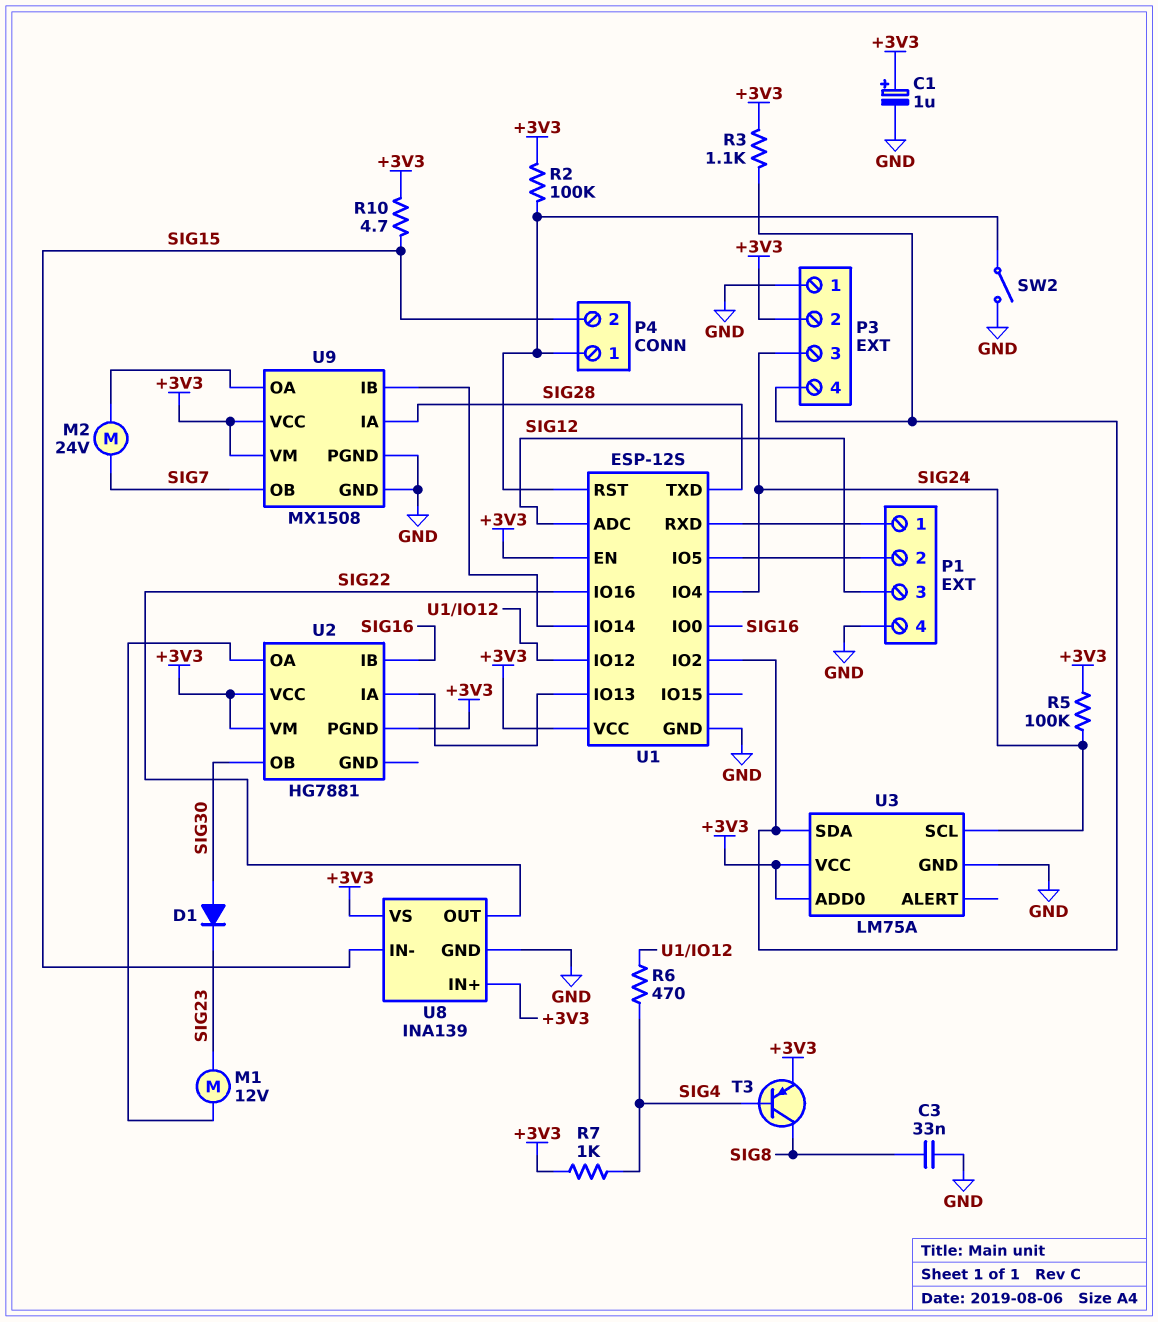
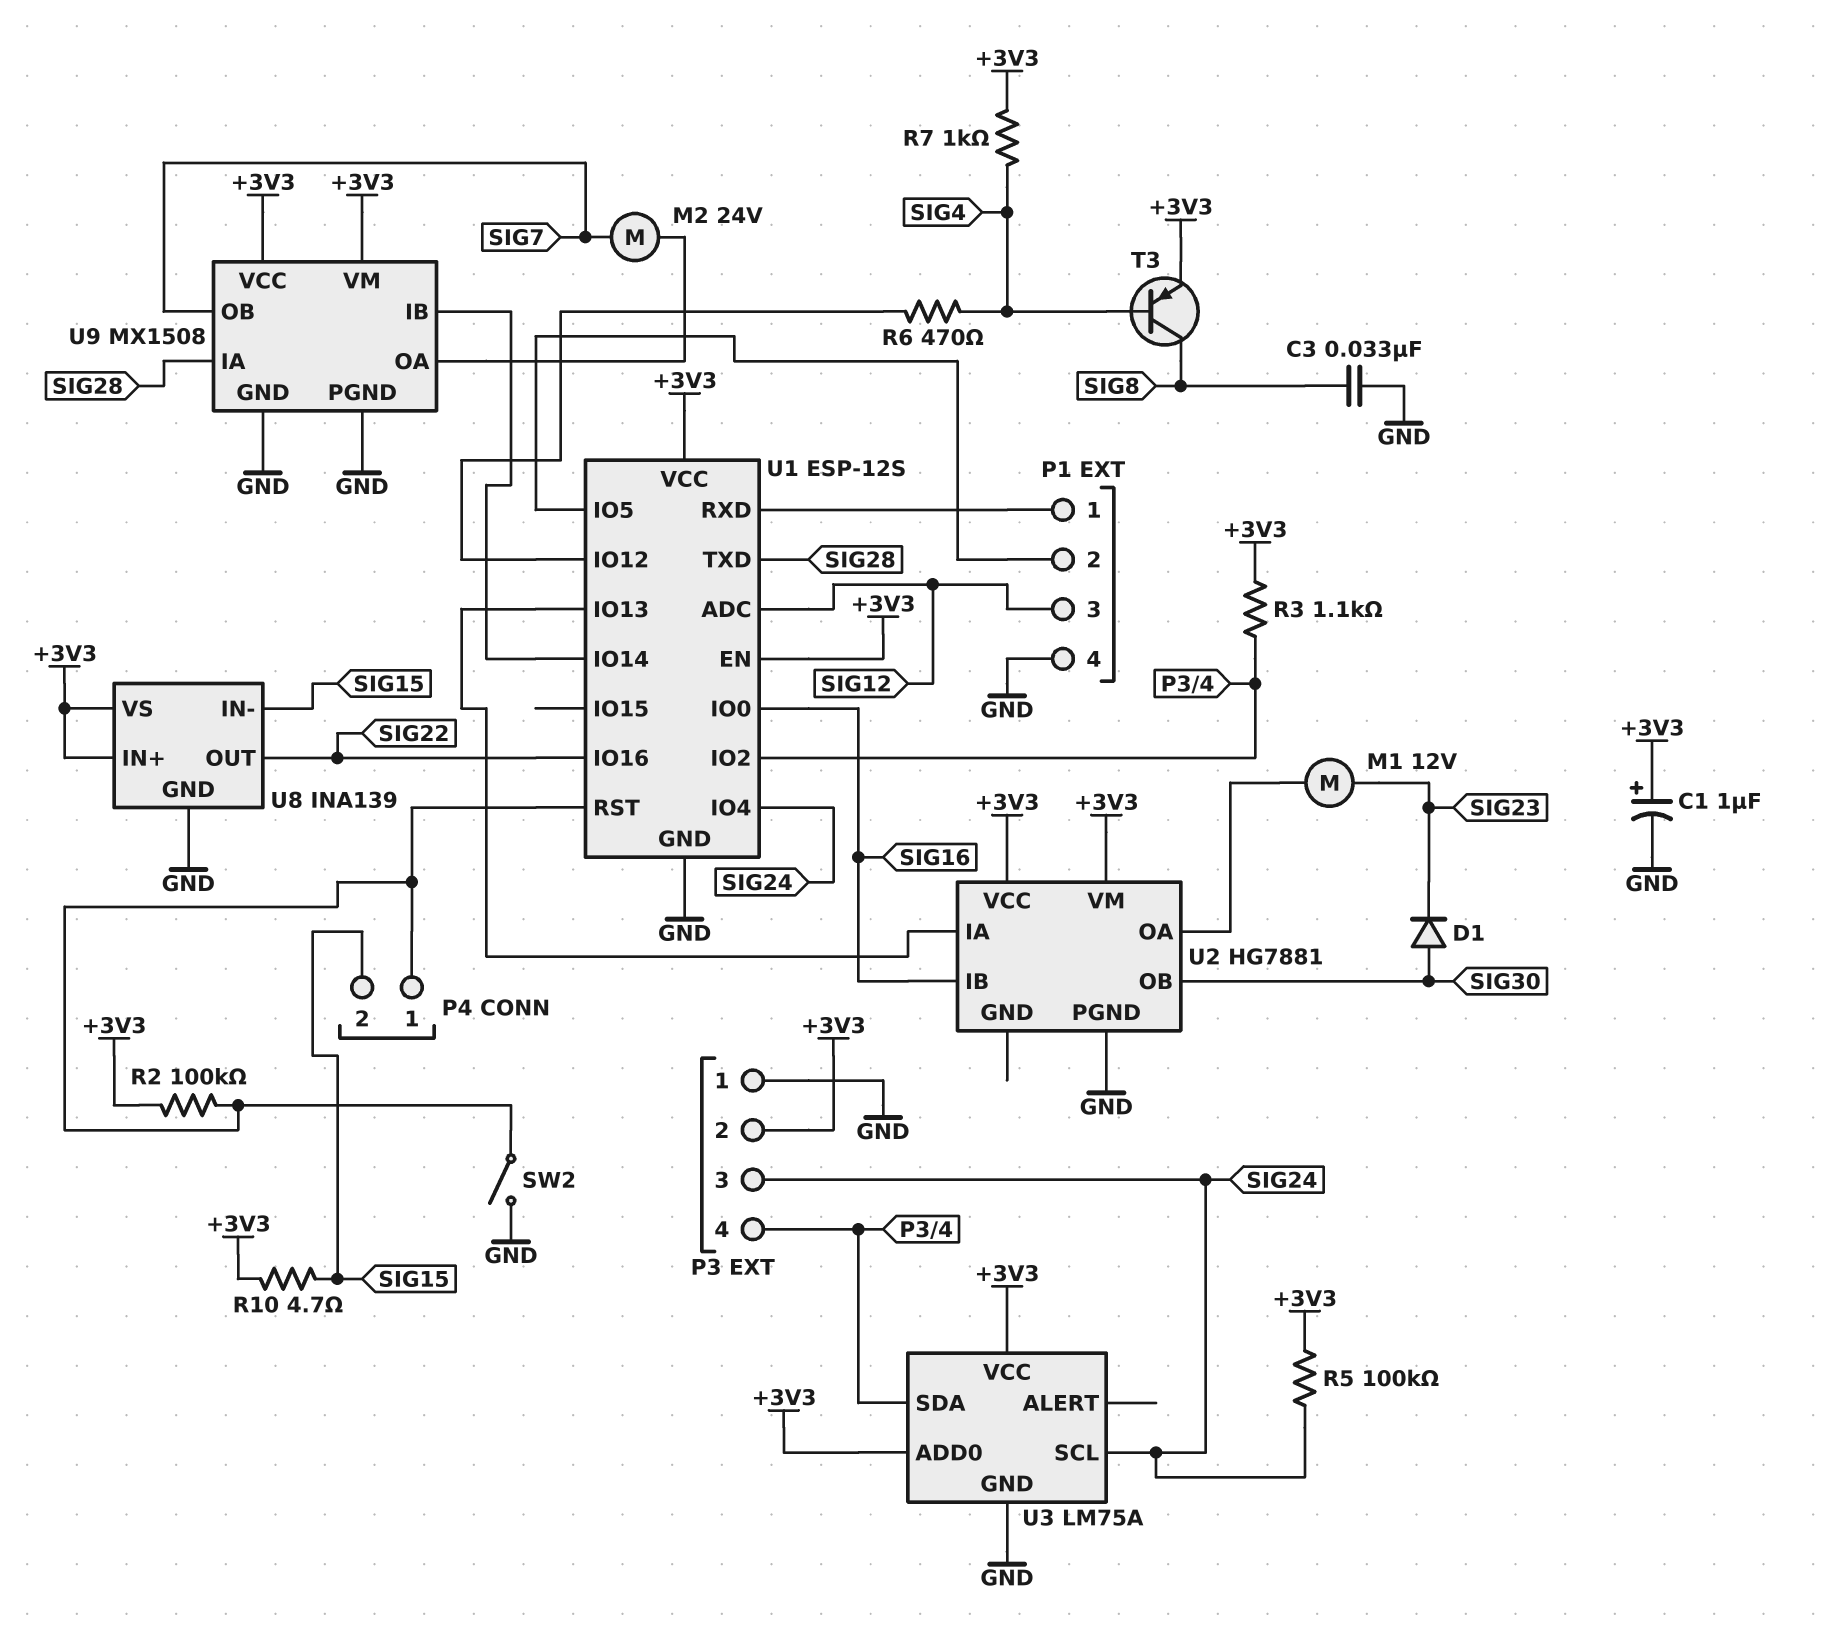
U2 pin PGND: +3V3 -> GND

